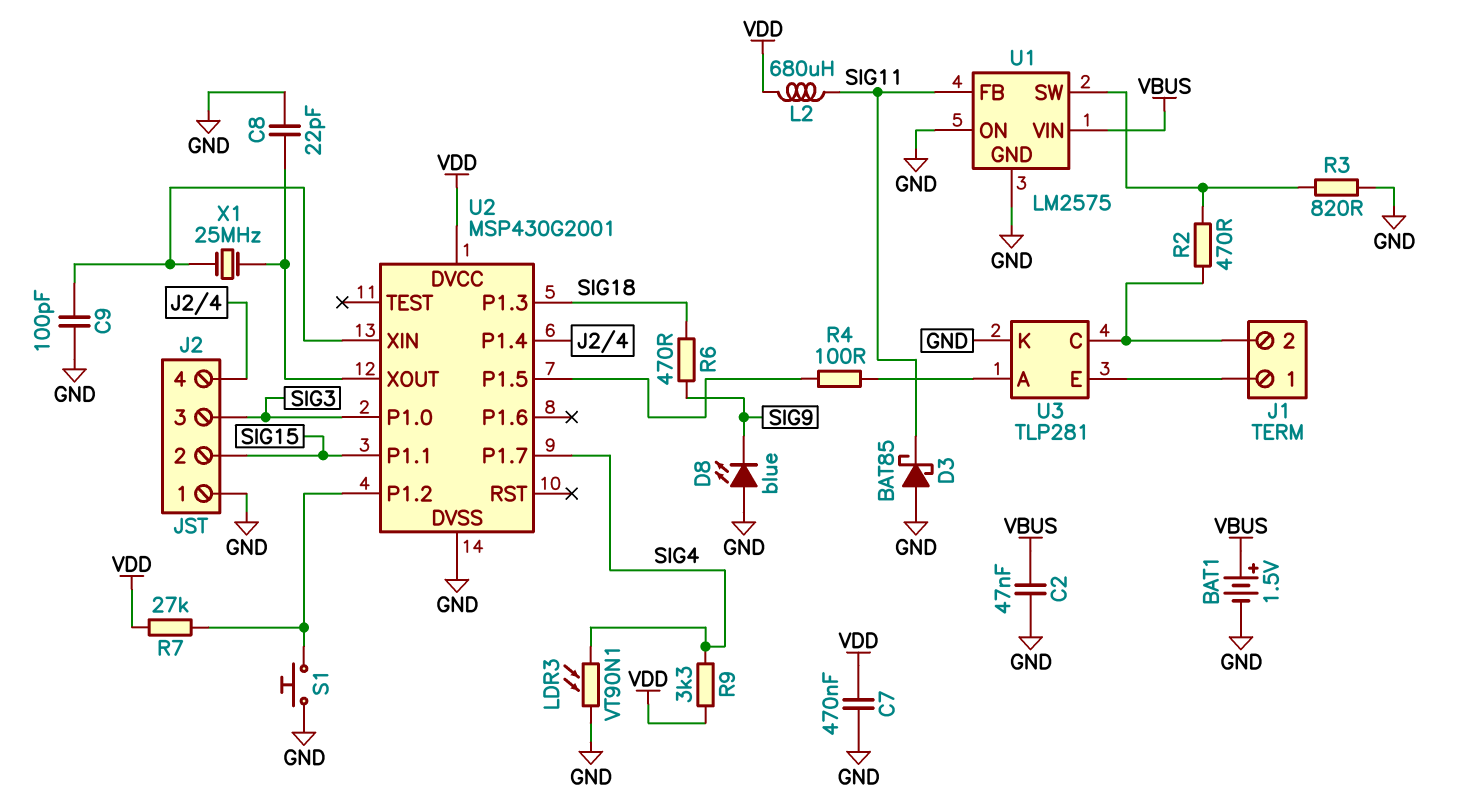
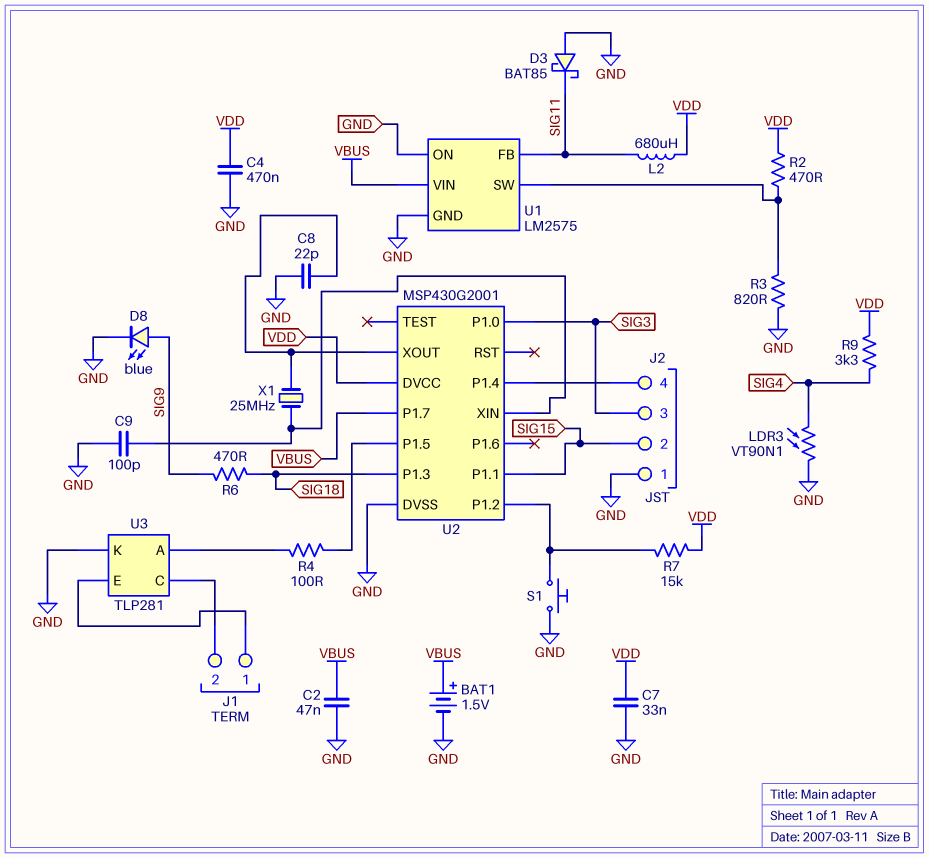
C4: none -> 470nF (GND, VDD)
C7: 470nF (GND, VDD) -> 33nF (GND, VDD)
D8: LED blue (A GND, K SIG9) -> LED blue (A SIG9, K GND)
R2: 470 (J1/2, U1/SW) -> 470 (U1/SW, VDD)
R7: 27k (U2/P1.2, VDD) -> 15k (U2/P1.2, VDD)
U2 pin P1.7: SIG4 -> VBUS

